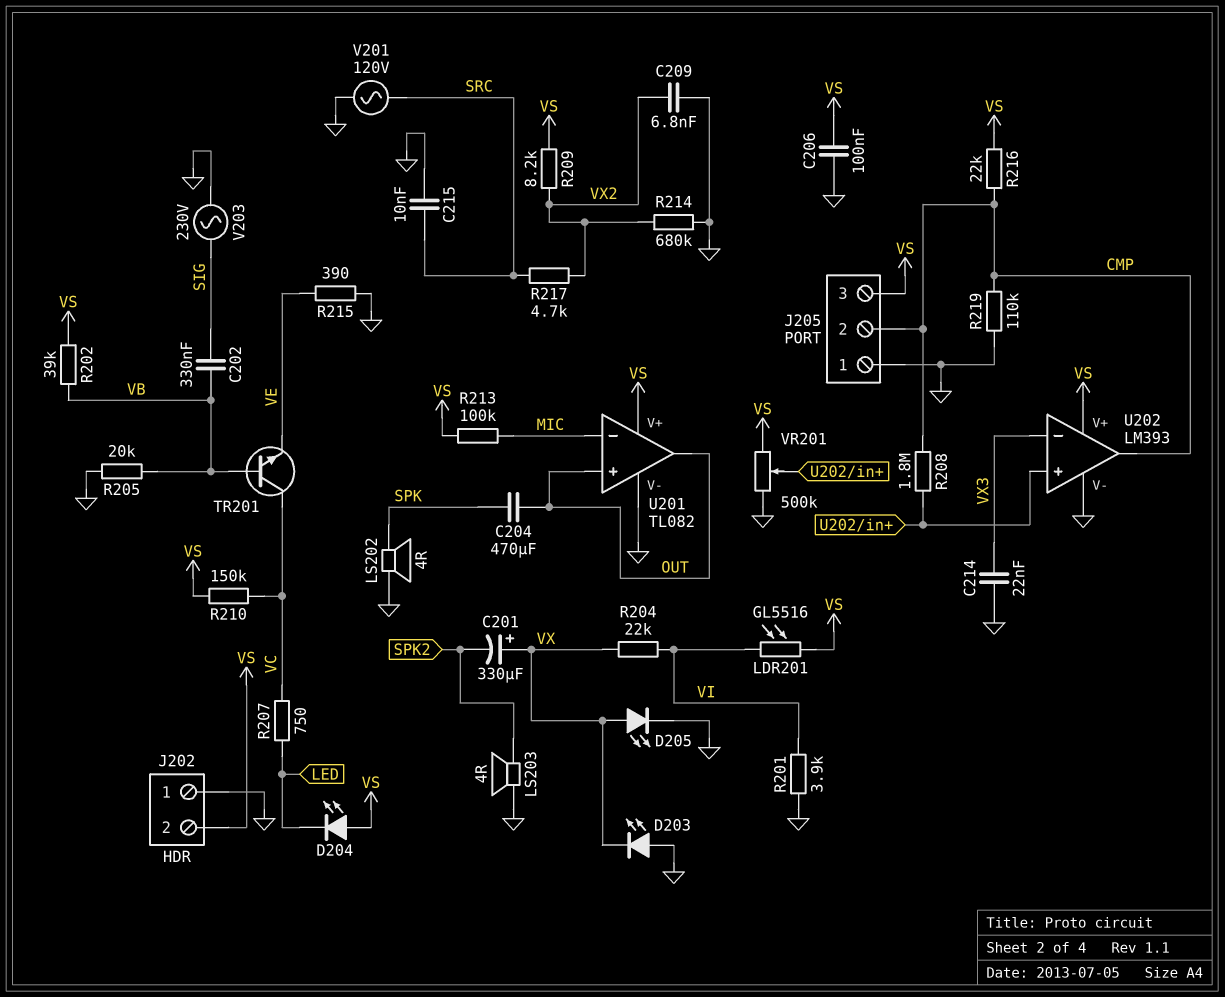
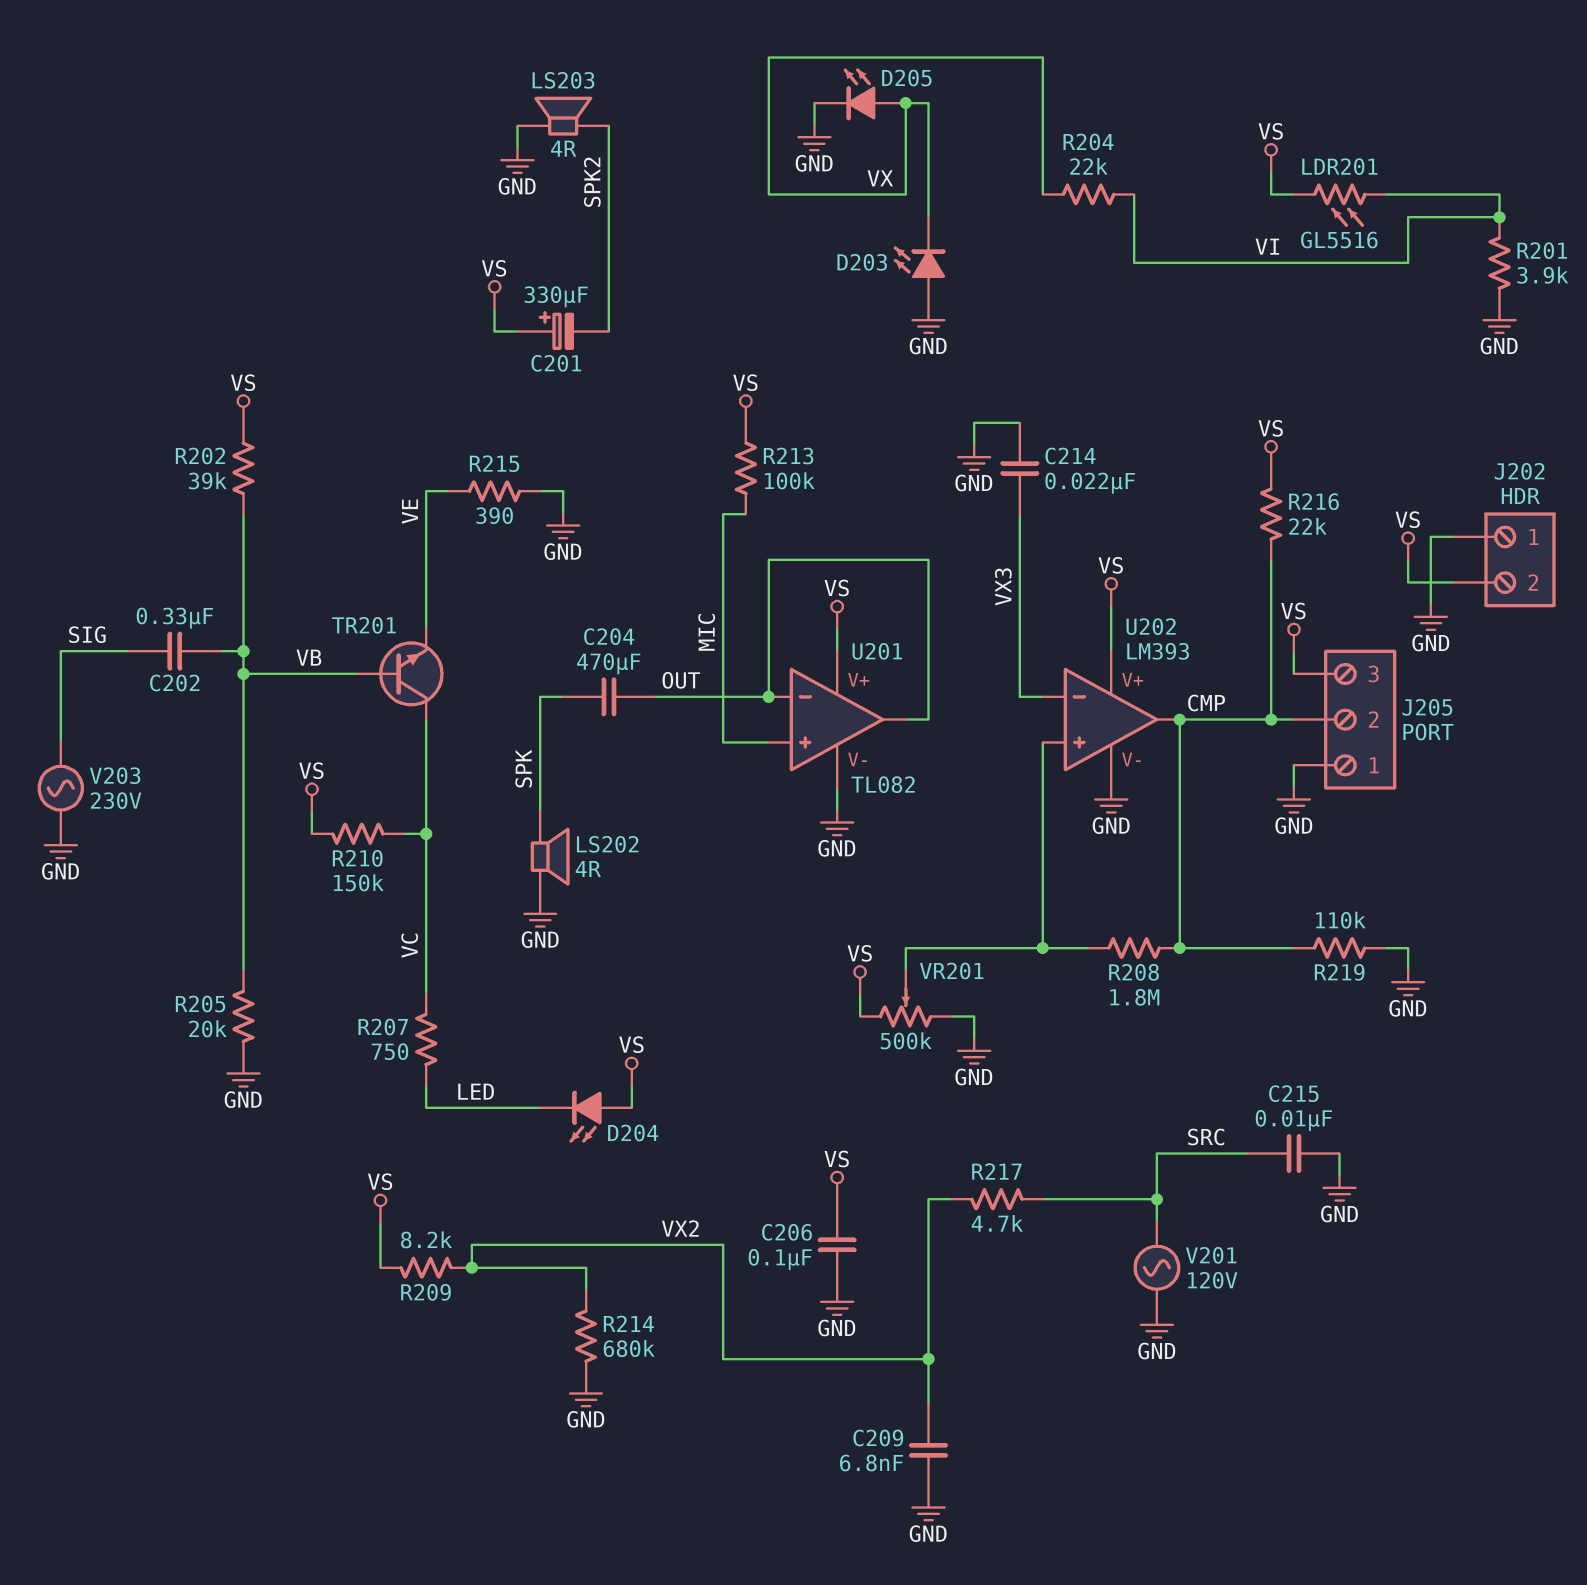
C201: 330uF (plus VX, minus SPK2) -> 330uF (plus VS, minus SPK2)
U201 pin in+: OUT -> MIC
U201 pin in-: MIC -> OUT

